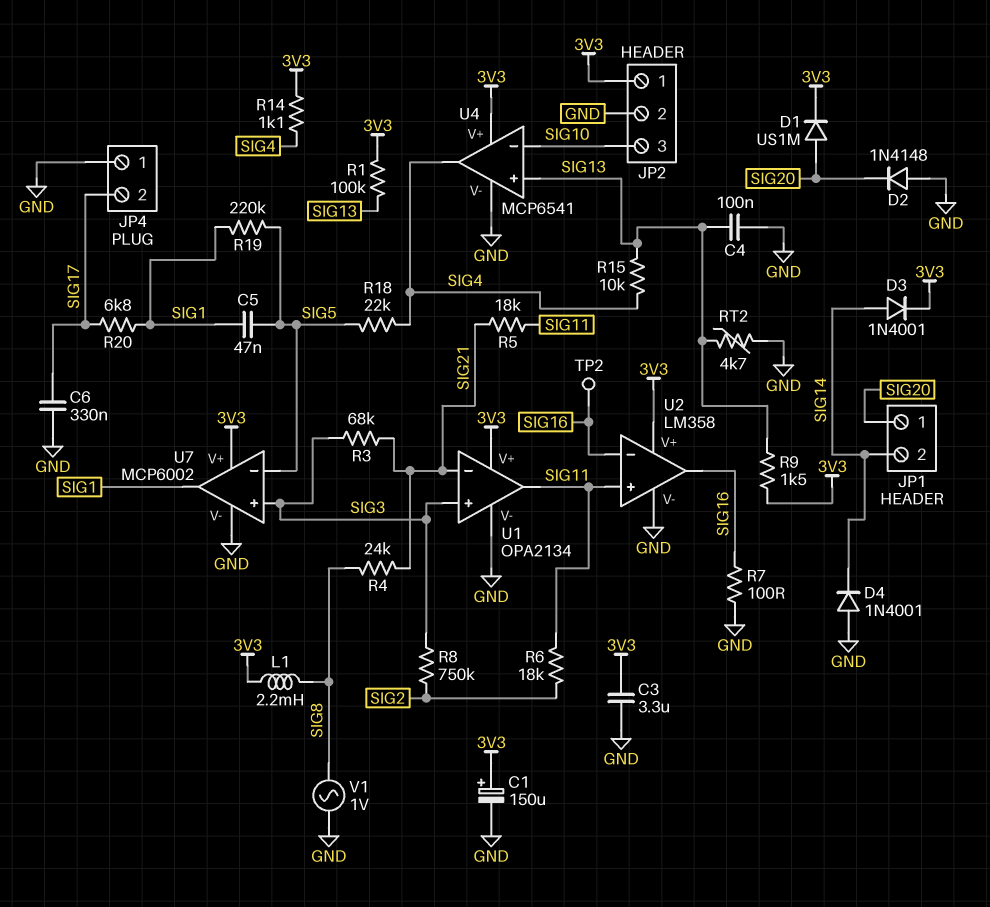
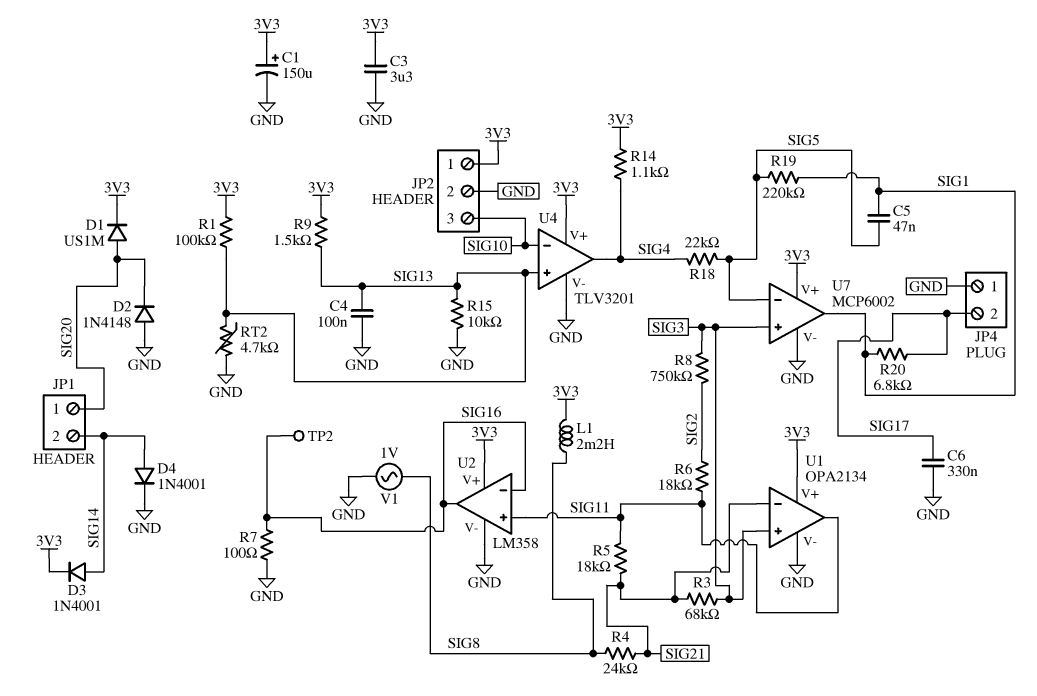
D4: diode 1N4001 (A GND, K SIG14) -> diode 1N4001 (A SIG14, K GND)
R15: 10k (SIG4, SIG13) -> 10k (GND, SIG13)
U4: MCP6541 -> TLV3201

